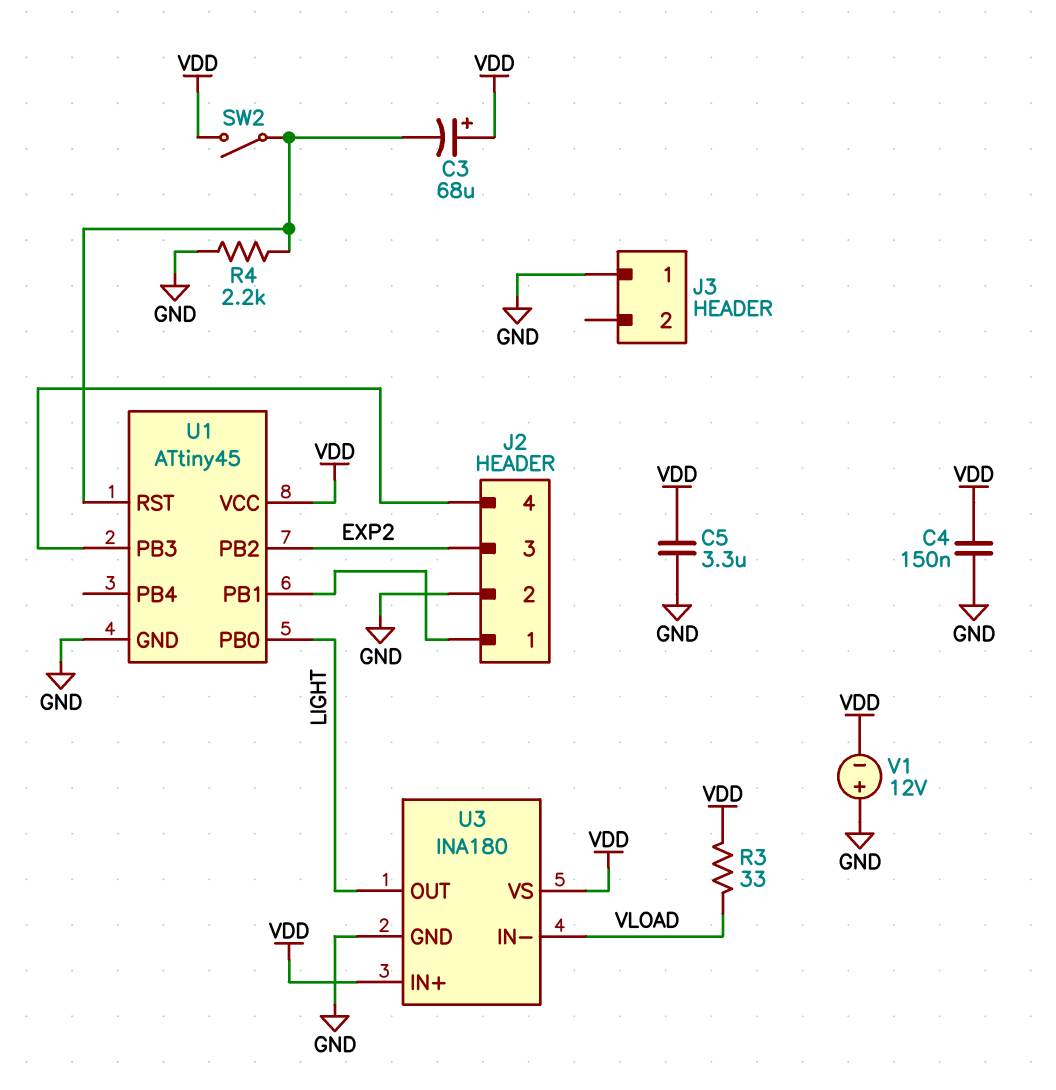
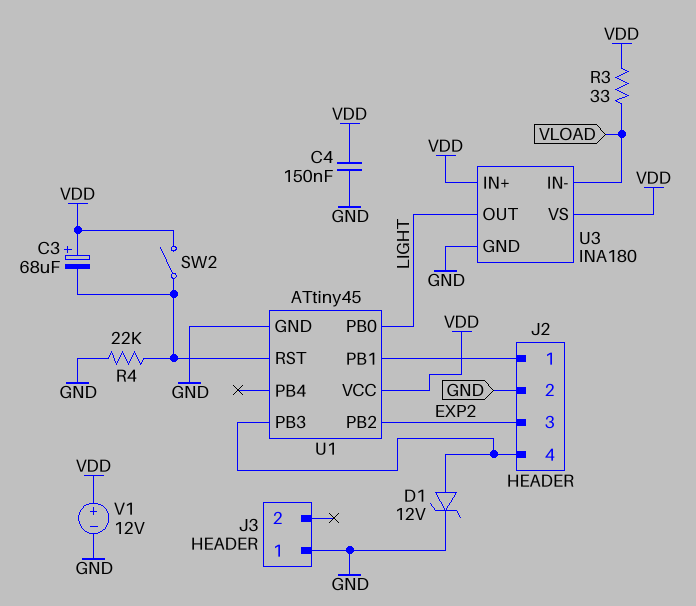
C5: 3.3uF (GND, VDD) -> none
D1: none -> zener 12V (A J2/4, K GND)
R4: 2.2k (GND, U1/RST) -> 22k (GND, U1/RST)
V1: 12V (plus GND, minus VDD) -> 12V (plus VDD, minus GND)

